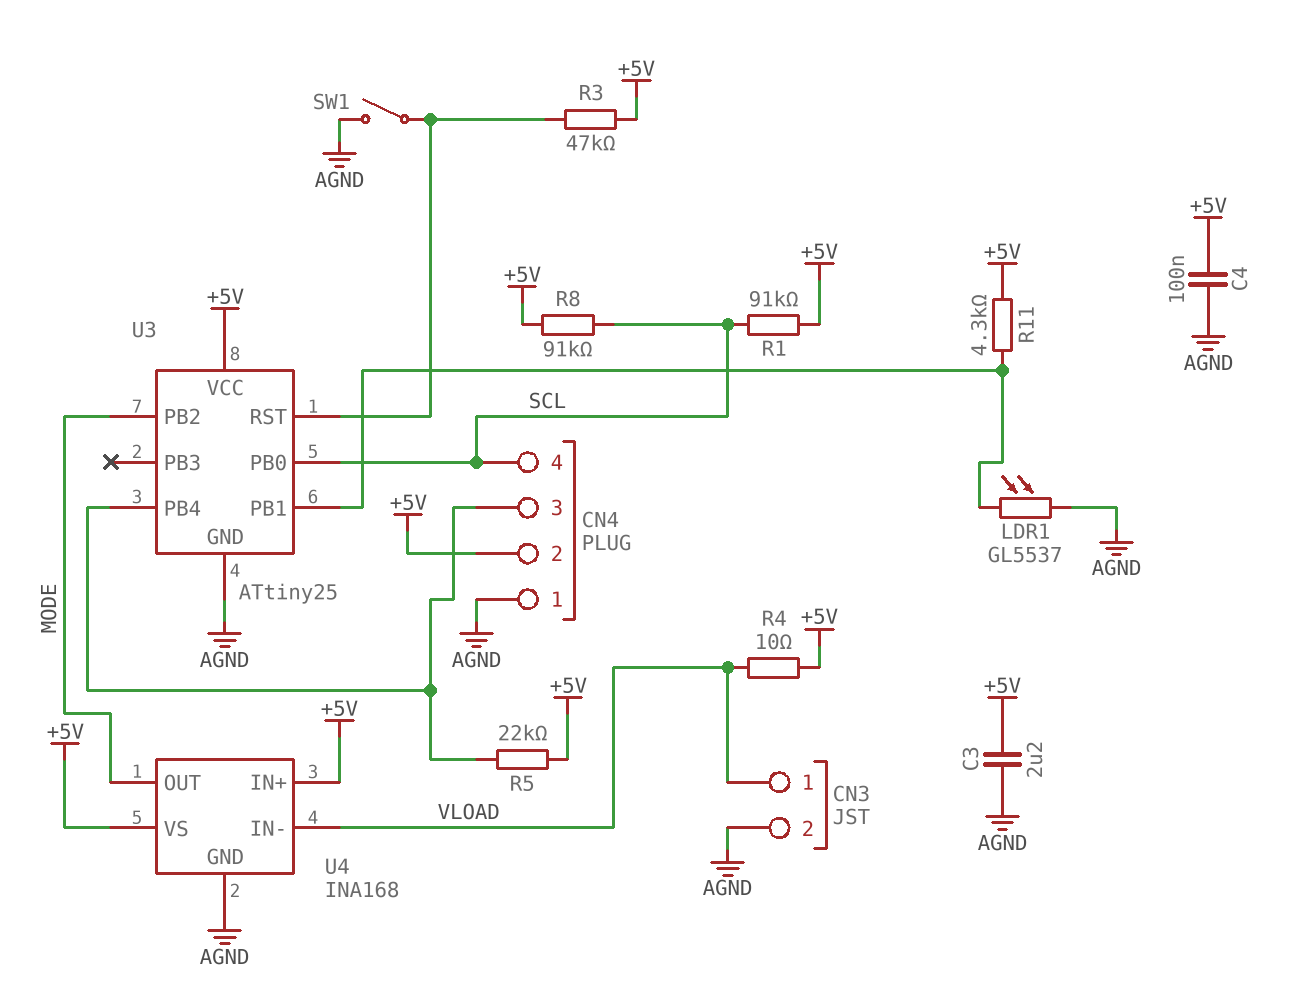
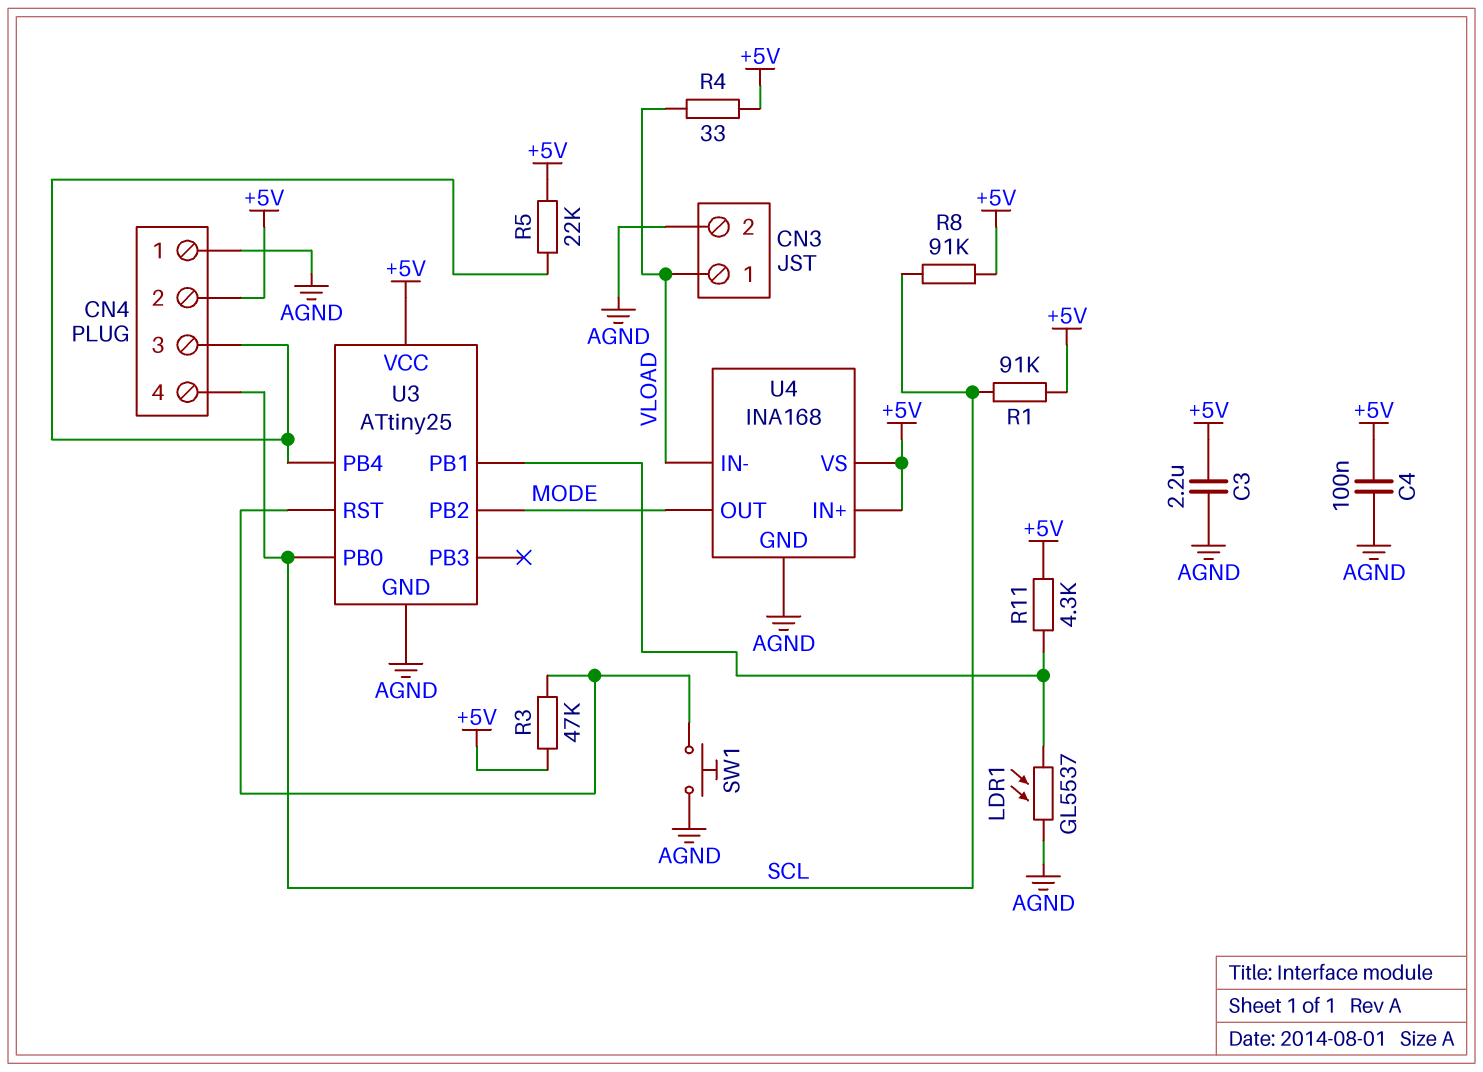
R4: 10 (+5V, VLOAD) -> 33 (+5V, VLOAD)
SW1: switch (AGND, U3/RST) -> button (AGND, U3/RST)

